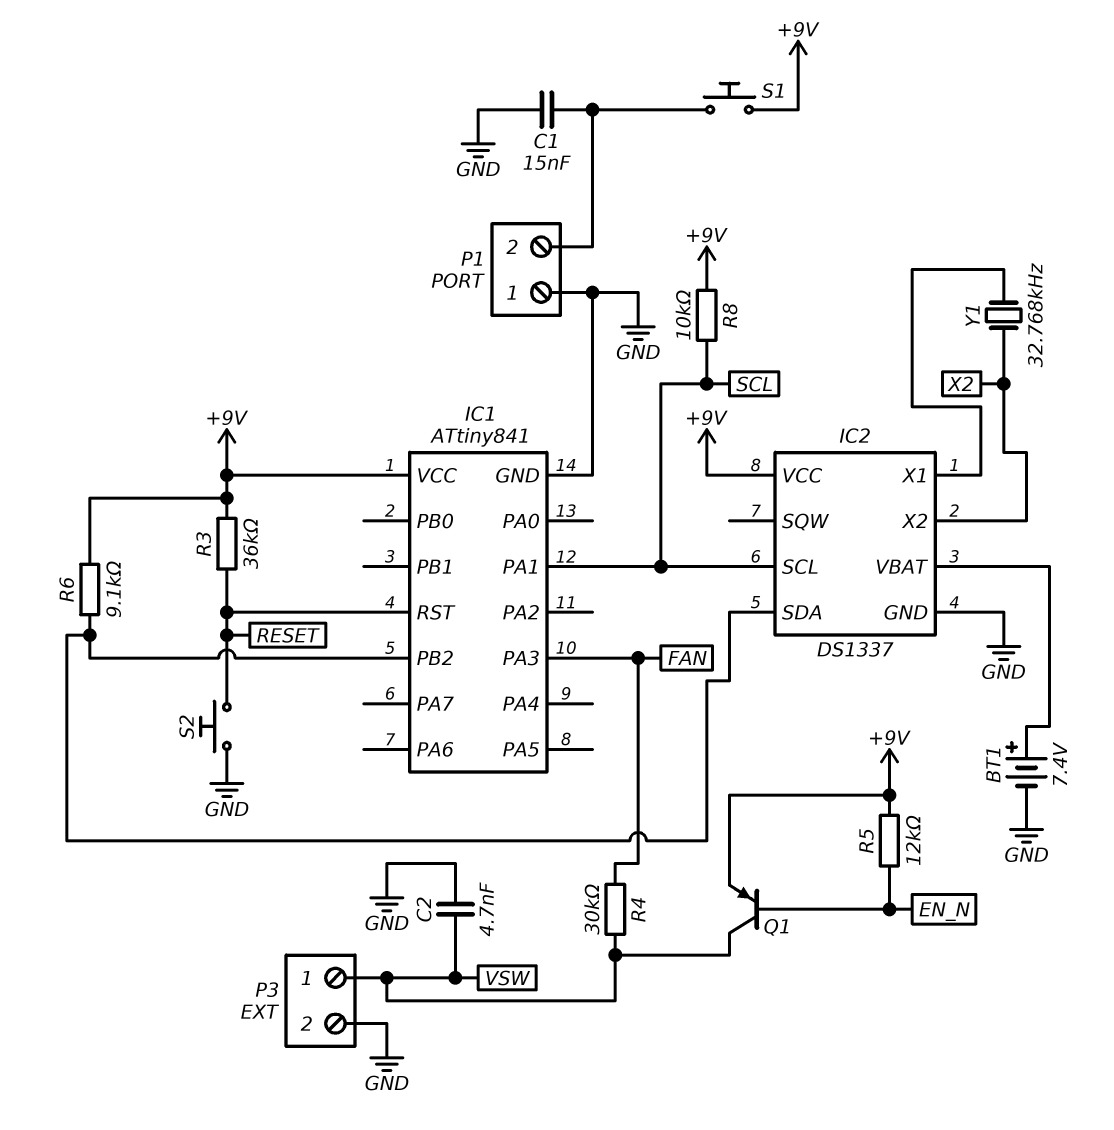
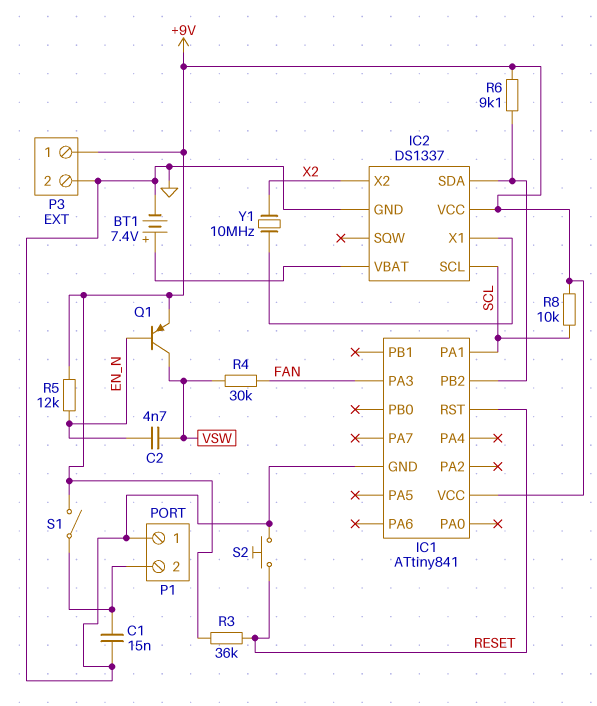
C2: 4.7nF (GND, VSW) -> 4.7nF (EN_N, VSW)
P3 pin 1: VSW -> +9V
S1: button (+9V, P1/2) -> switch (+9V, P1/2)
Y1: 32.768kHz (IC2/X1, X2) -> 10MHz (IC2/X1, X2)

